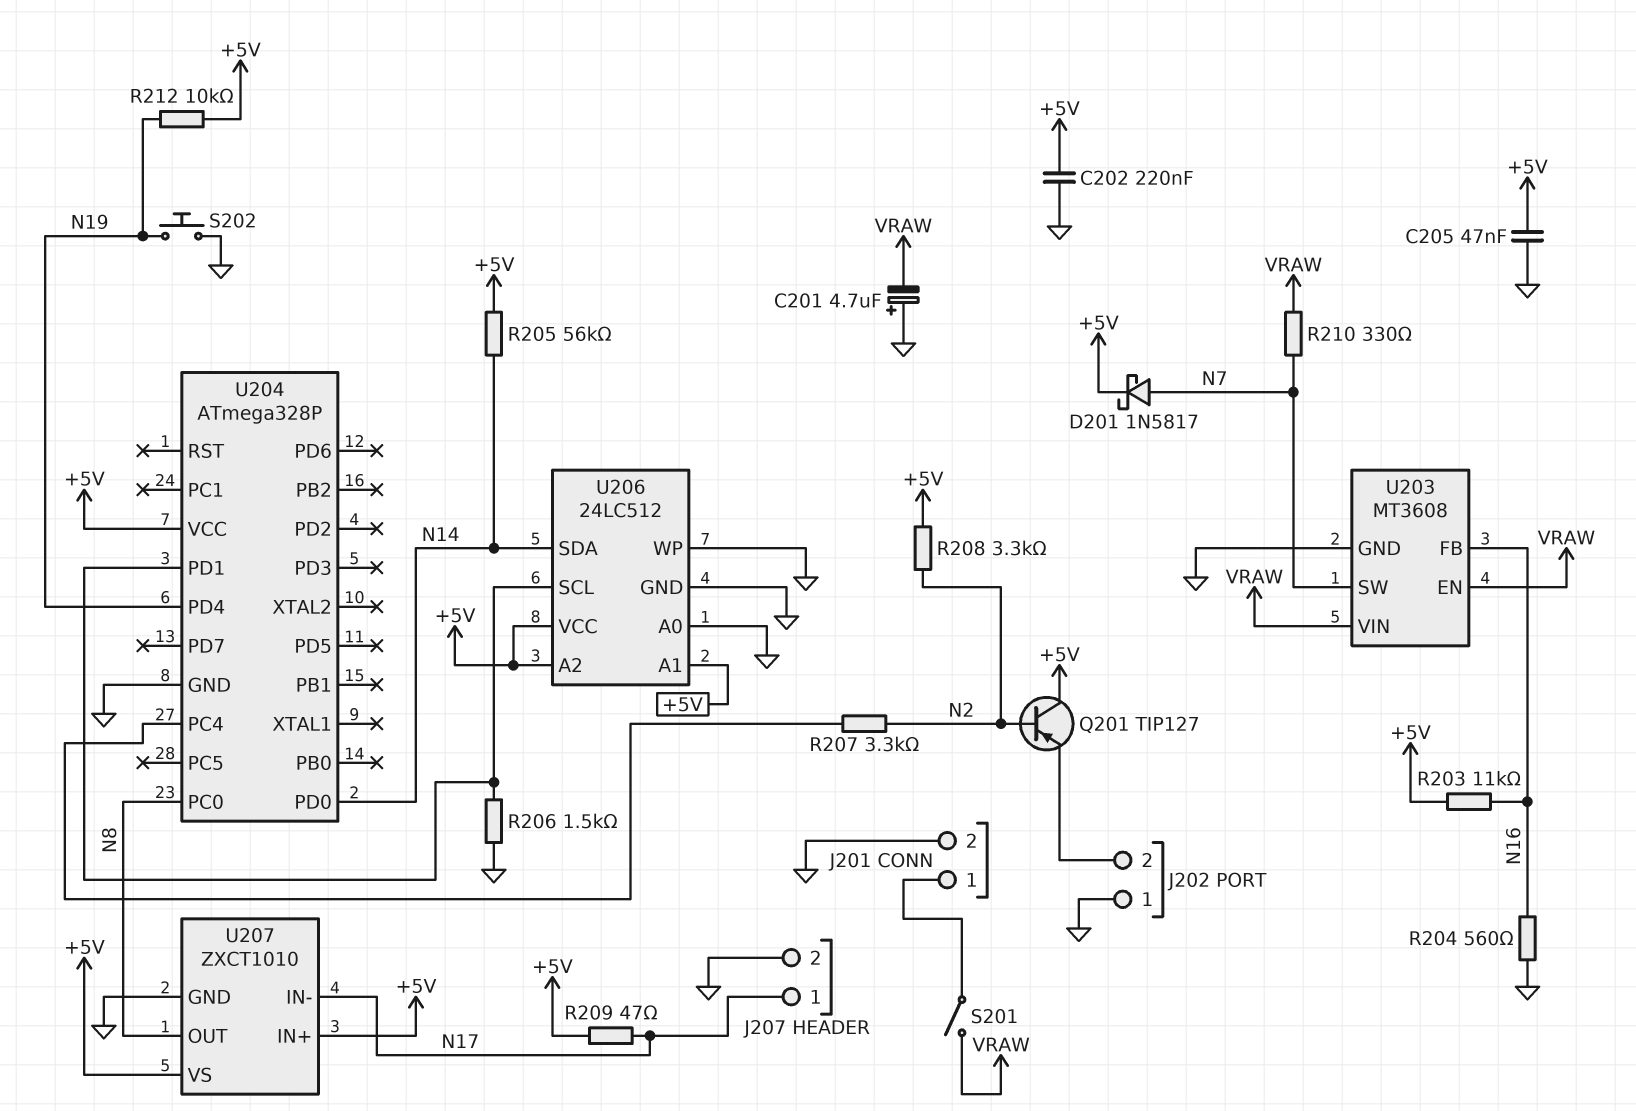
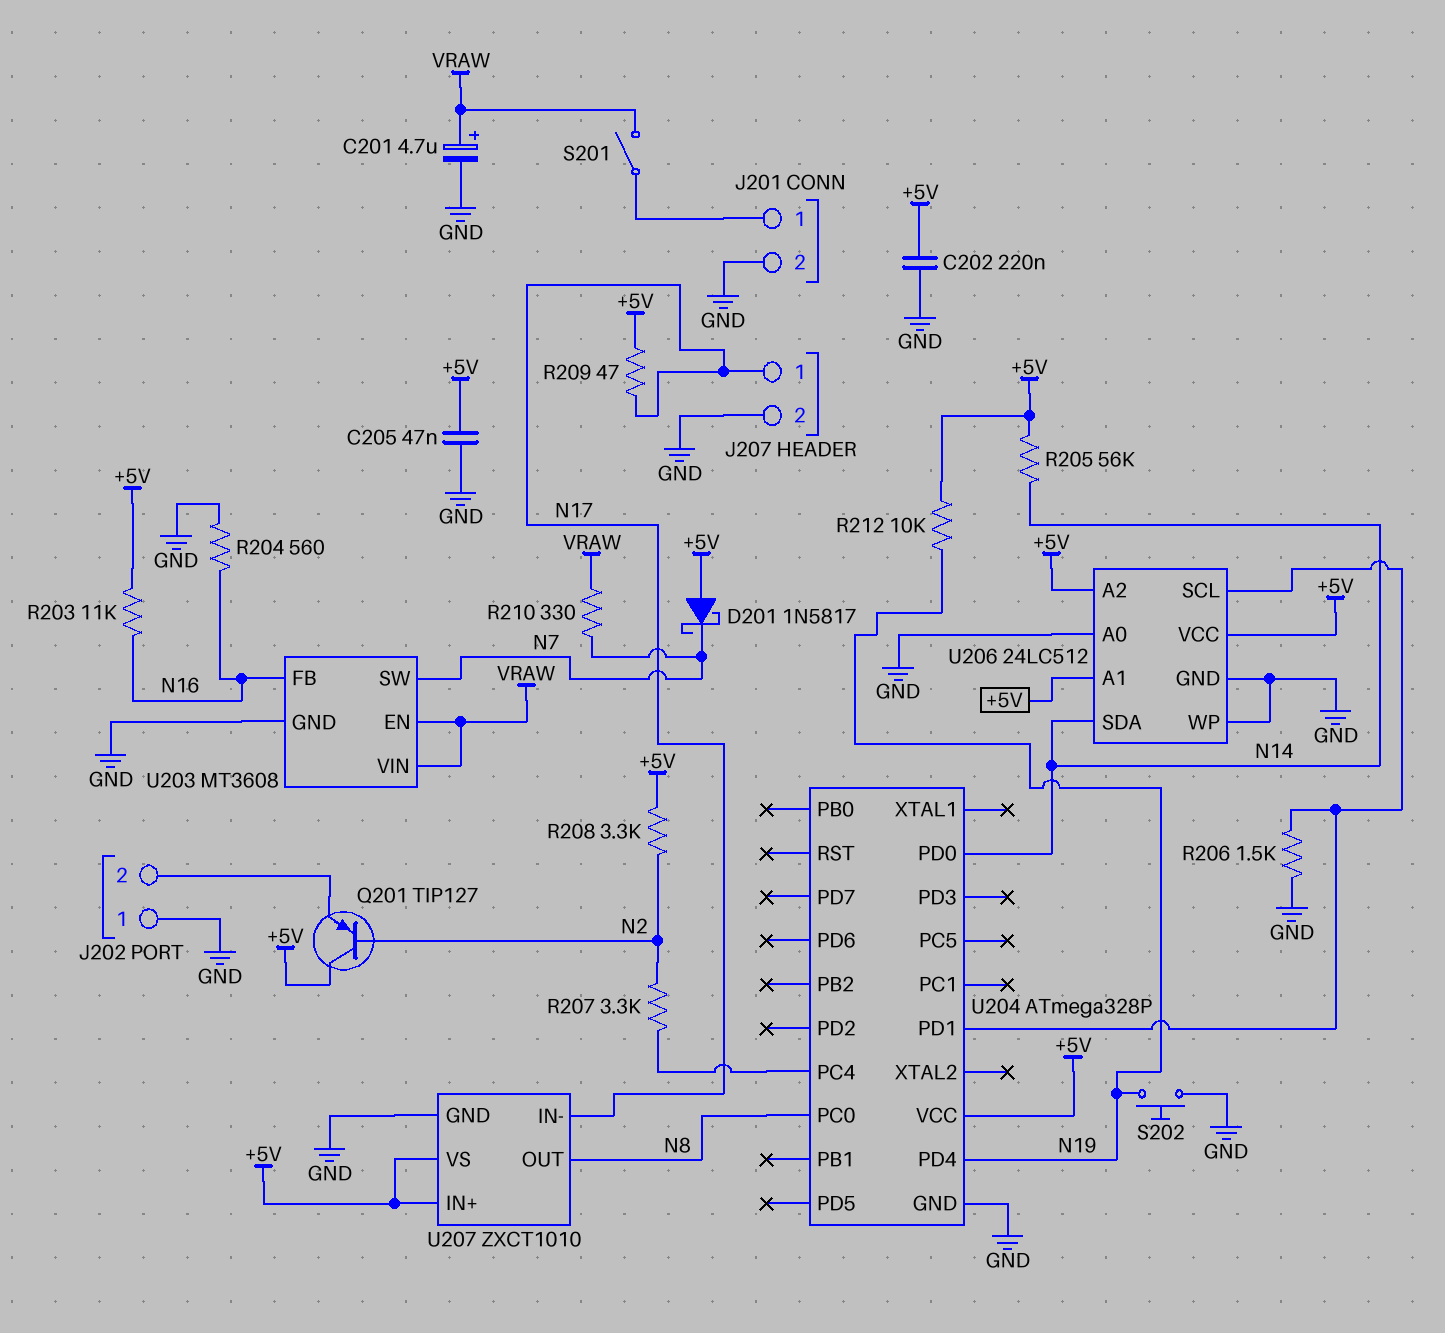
C201: 4.7uF (plus GND, minus VRAW) -> 4.7uF (plus VRAW, minus GND)
D201: schottky 1N5817 (A N7, K +5V) -> schottky 1N5817 (A +5V, K N7)

